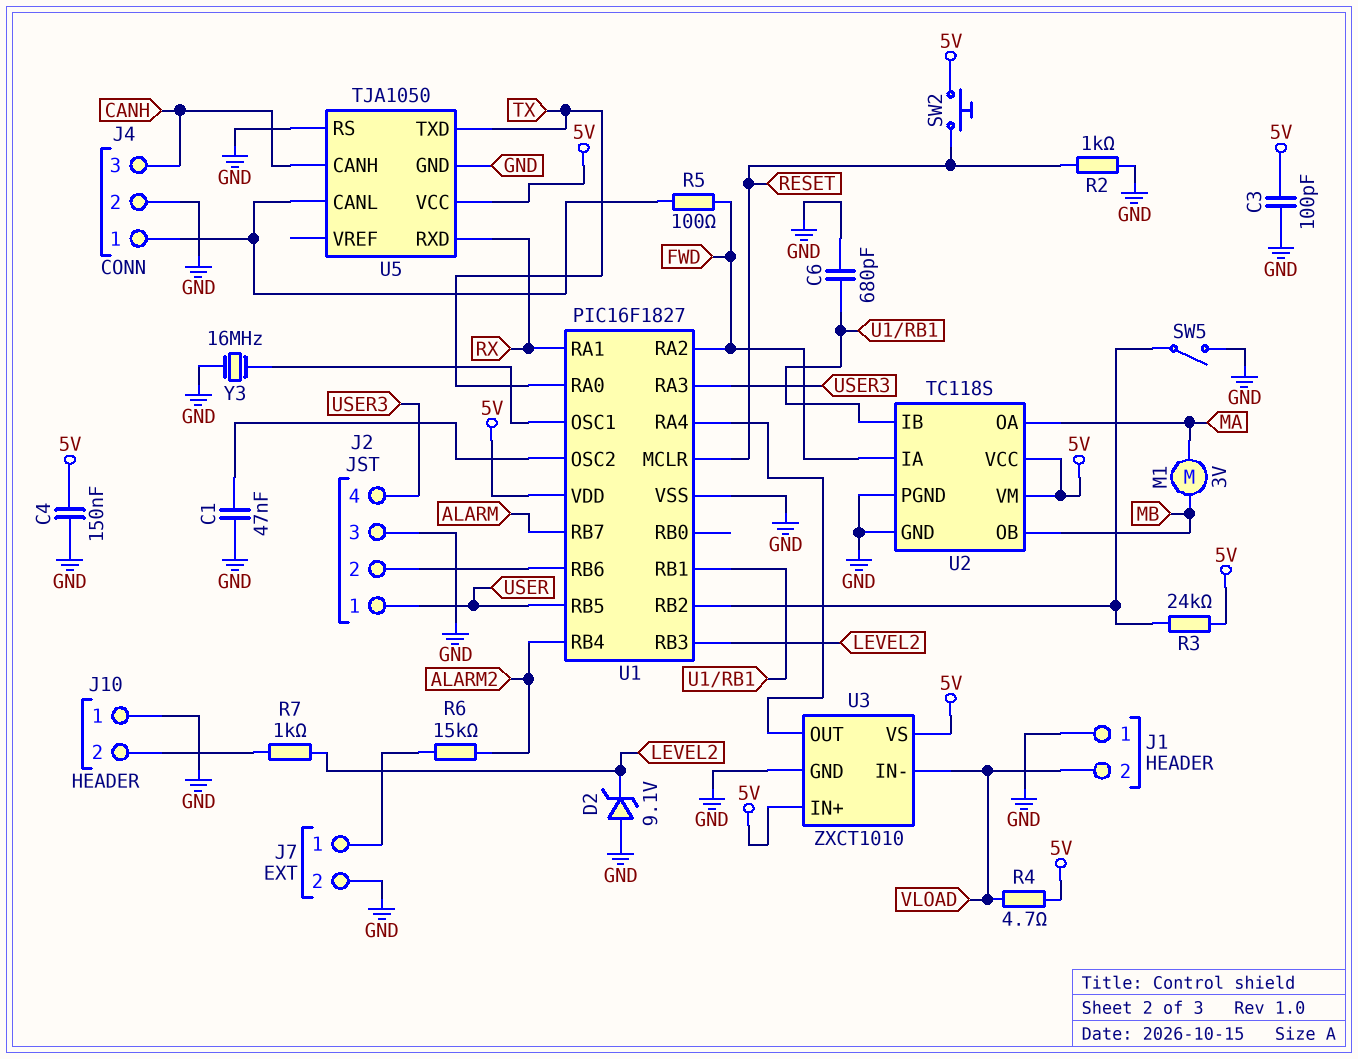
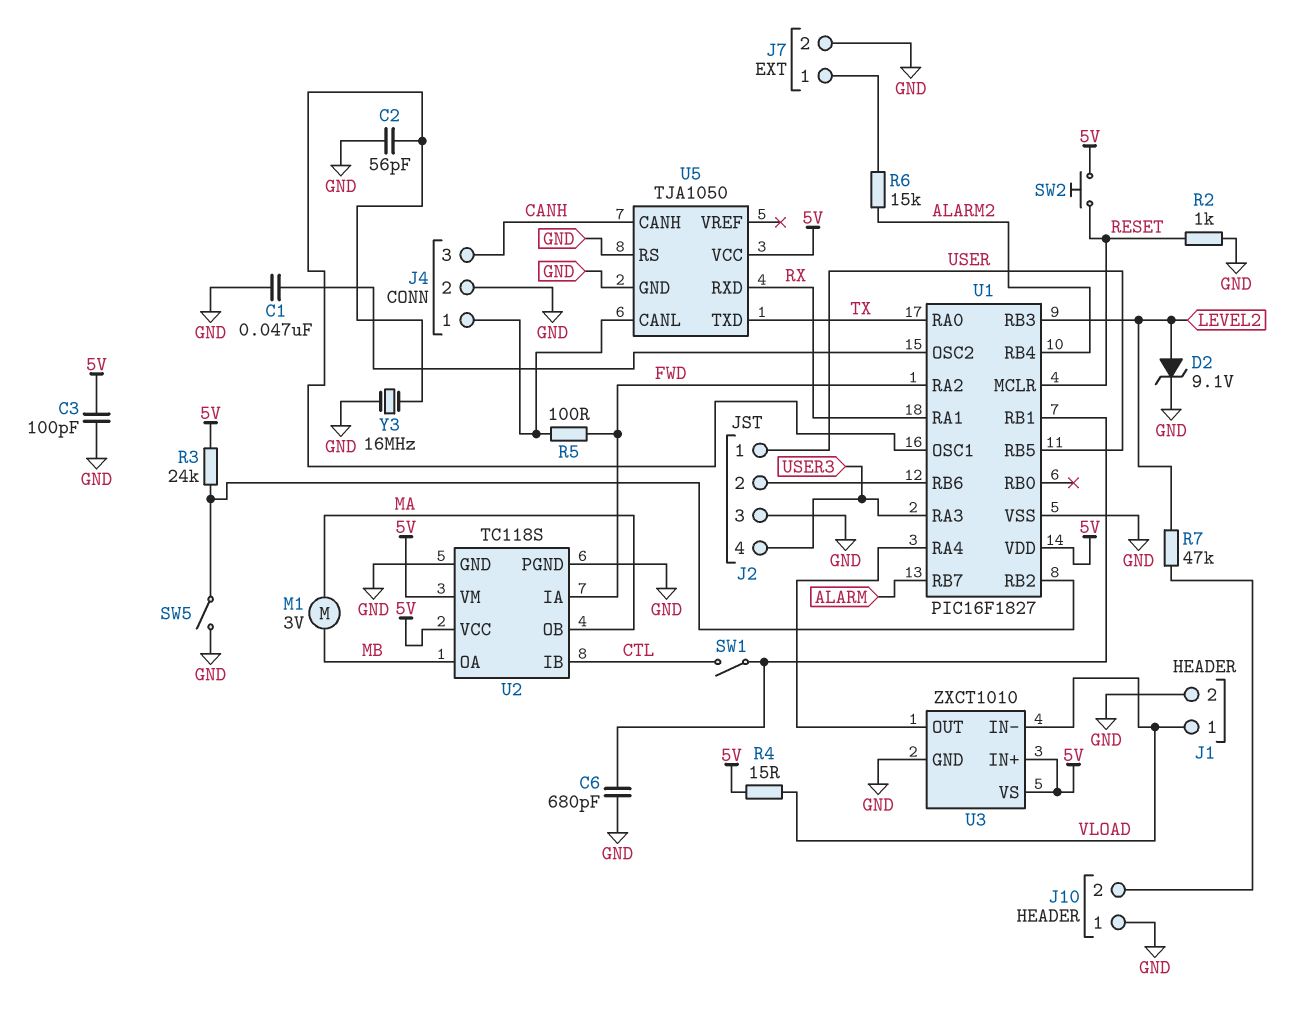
C2: none -> 56pF (GND, U1/OSC1)
C4: 150nF (5V, GND) -> none
D2: zener 9.1V (A GND, K LEVEL2) -> zener 9.1V (A LEVEL2, K GND)
J1 pin 1: GND -> VLOAD
J1 pin 2: VLOAD -> GND
R4: 4.7 (5V, VLOAD) -> 15 (5V, VLOAD)
R7: 1k (J10/2, LEVEL2) -> 47k (J10/2, LEVEL2)
SW1: none -> switch (CTL, U1/RB1)
U2 pin IB: U1/RB1 -> CTL
U2 pin OA: MA -> MB
U2 pin OB: MB -> MA

